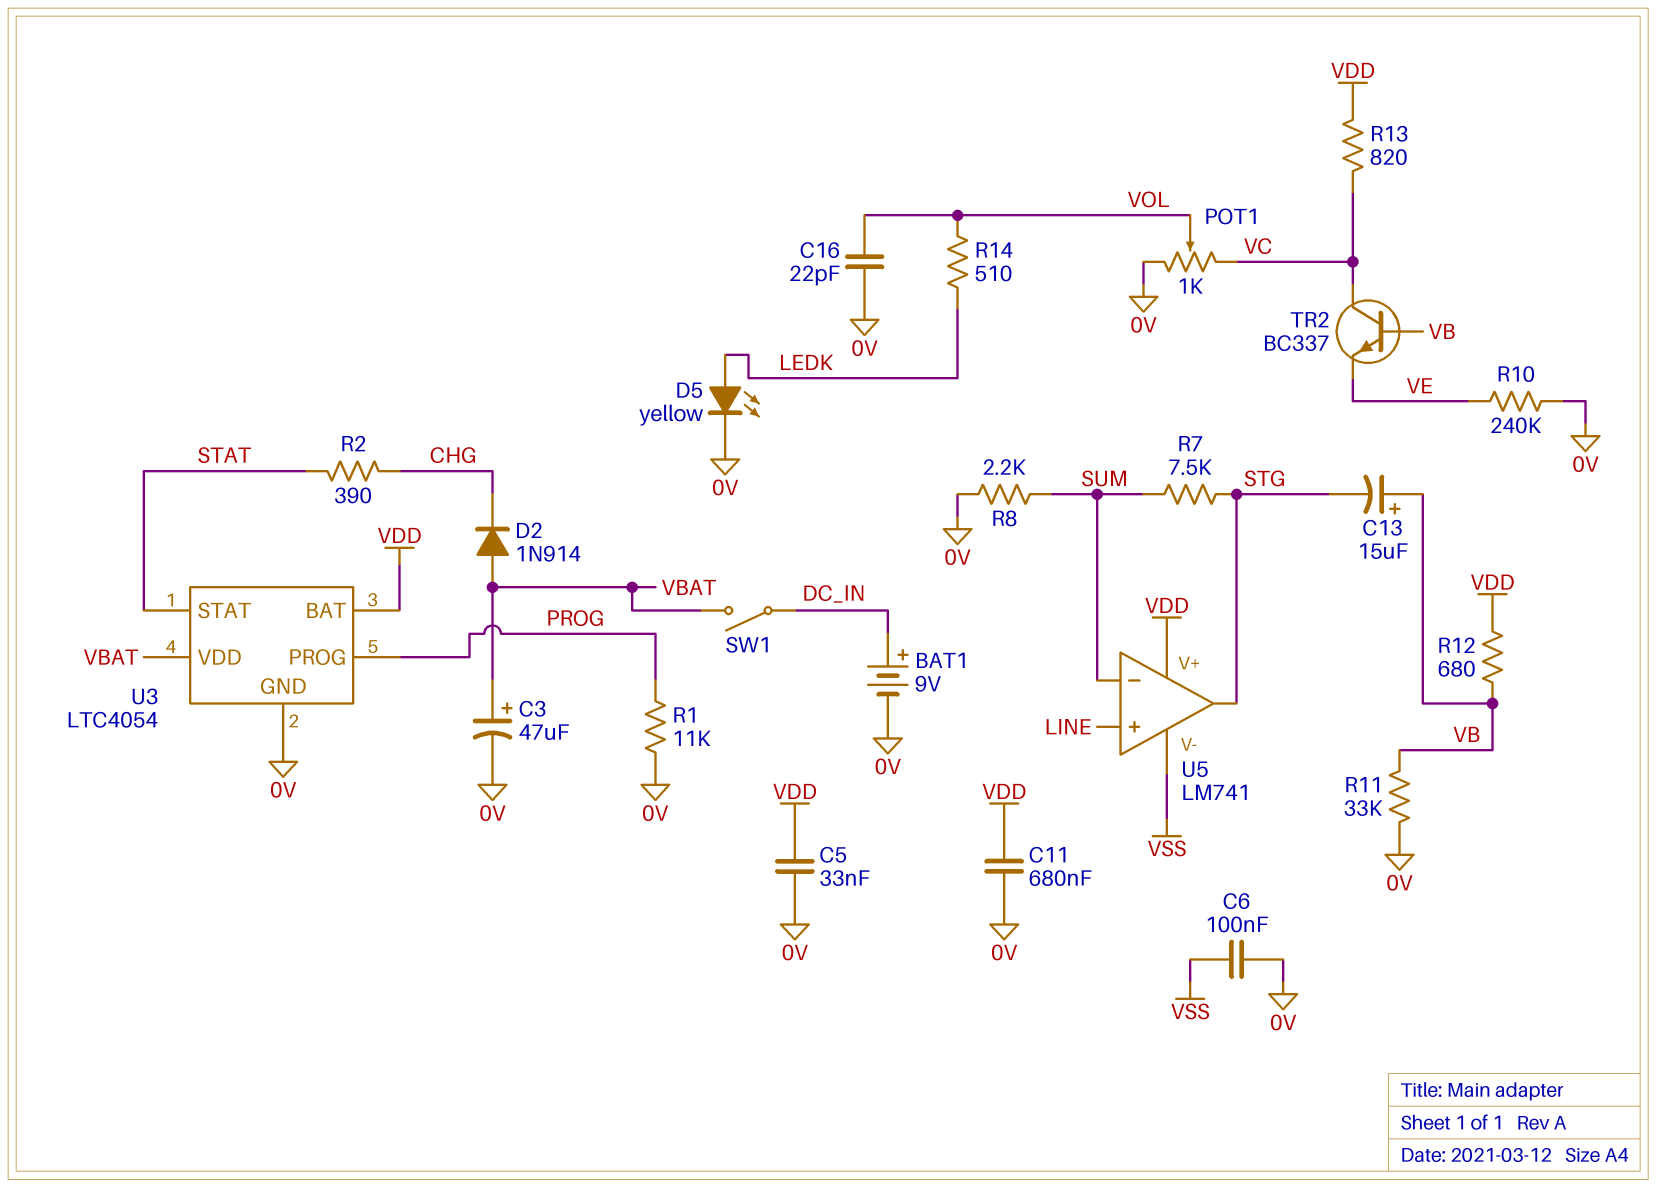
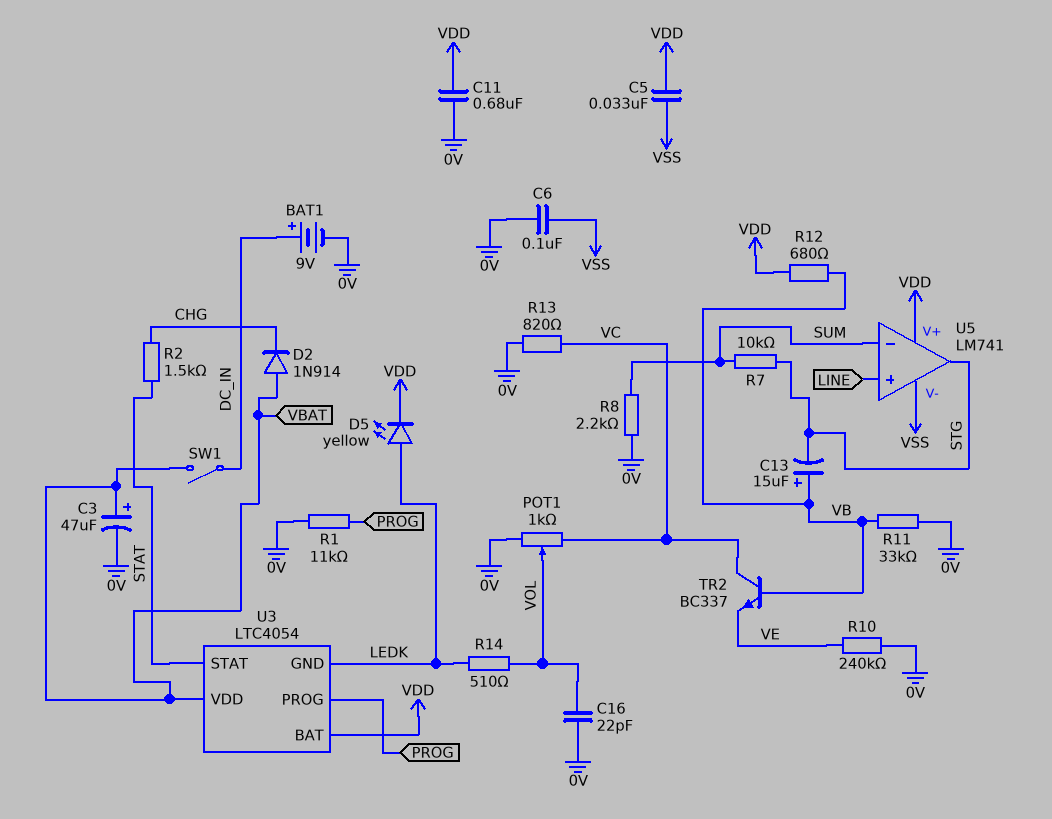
C5: 33nF (0V, VDD) -> 33nF (VDD, VSS)
D5: LED yellow (A LEDK, K 0V) -> LED yellow (A LEDK, K VDD)
R2: 390 (CHG, STAT) -> 1.5k (CHG, STAT)
R7: 7.5k (STG, SUM) -> 10k (STG, SUM)
R13: 820 (VC, VDD) -> 820 (0V, VC)
U3 pin GND: 0V -> LEDK

